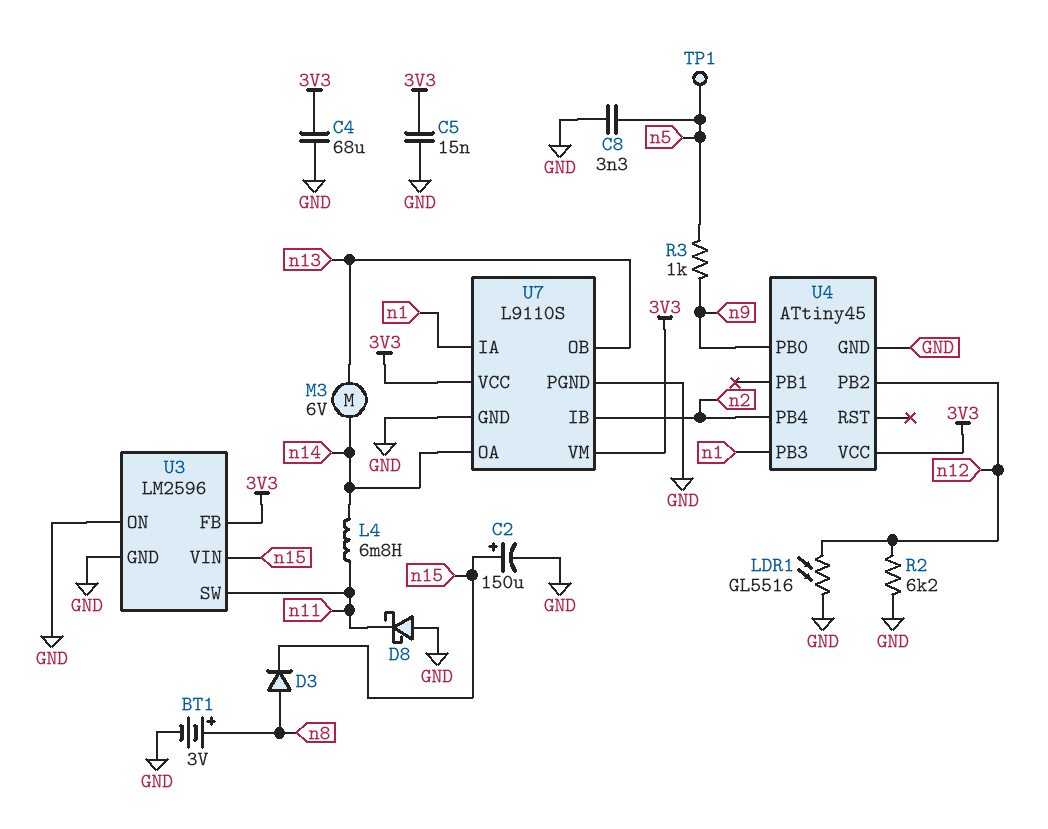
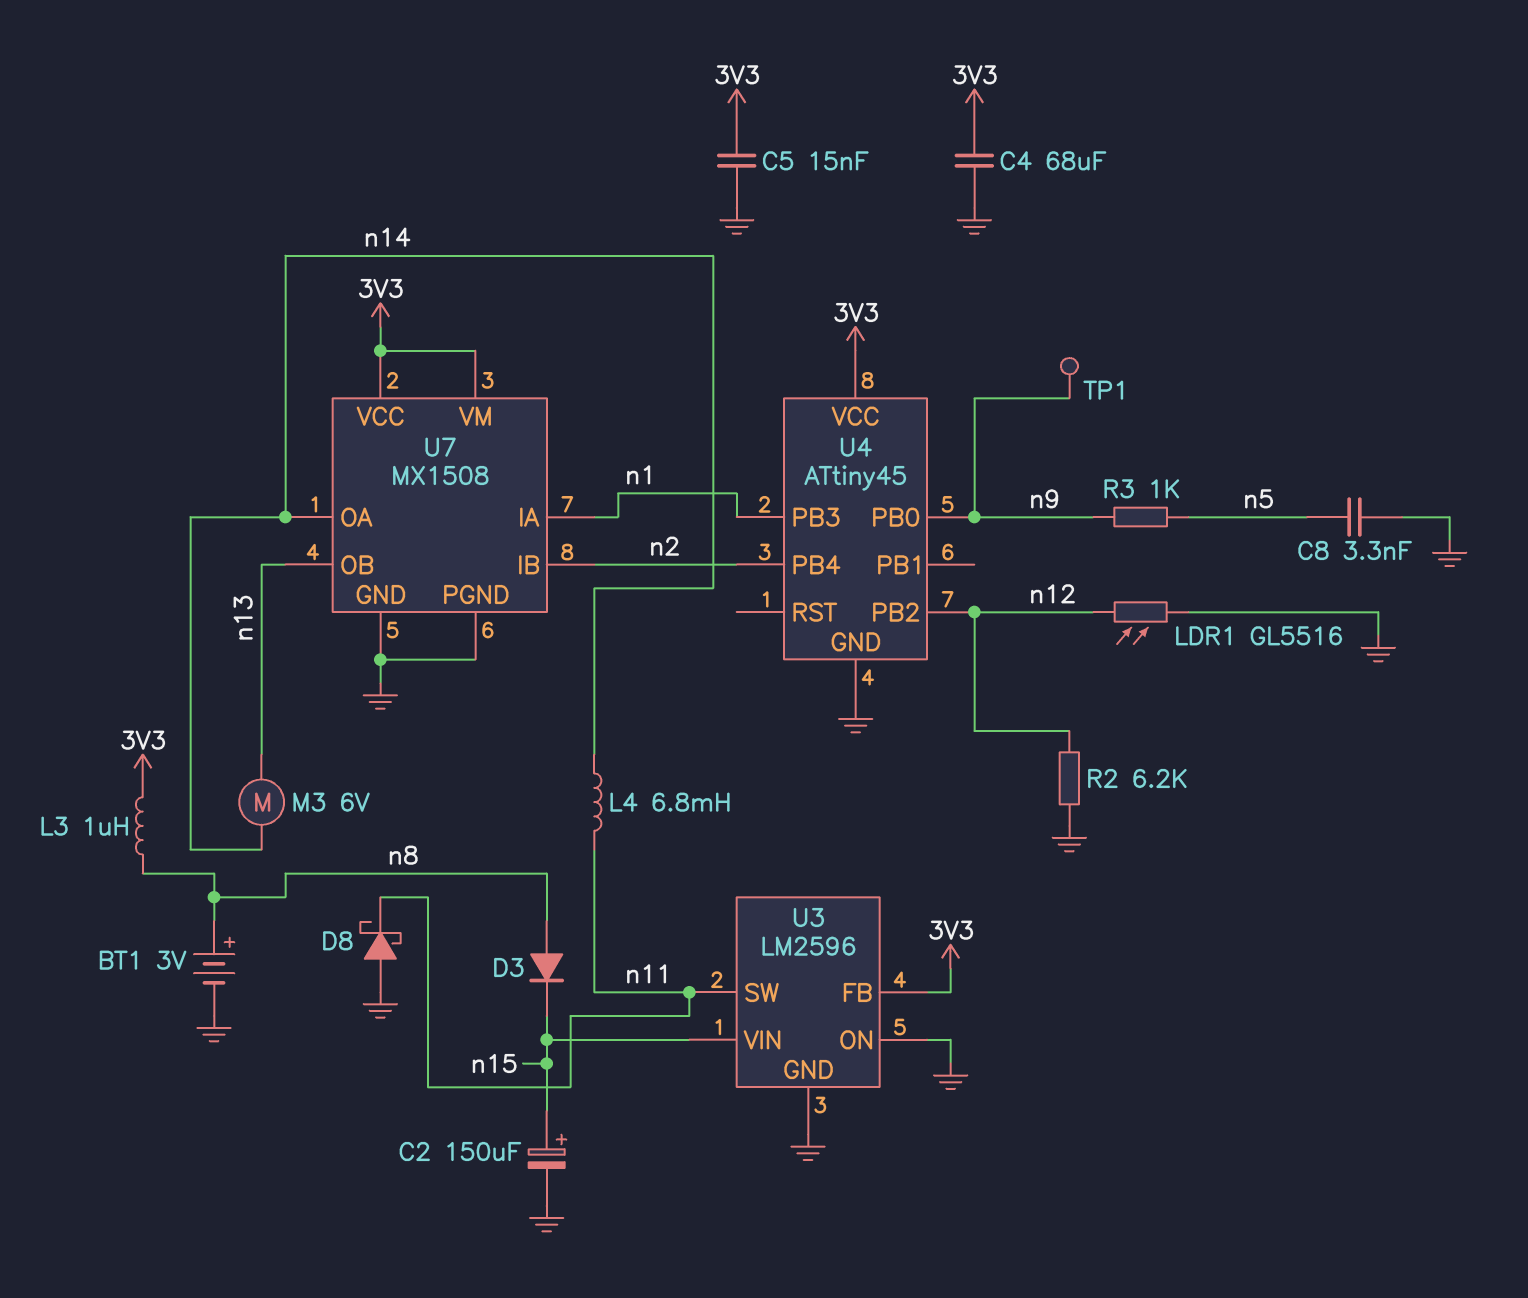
L3: none -> 1uH (3V3, n8)
TP1: test point (n5) -> test point (n9)
U7: L9110S -> MX1508

